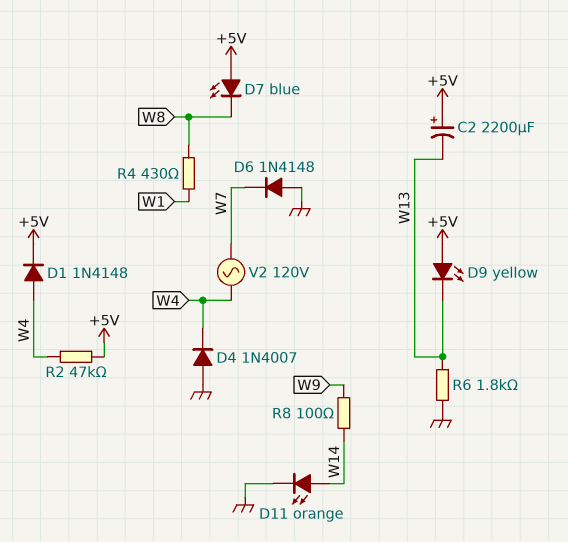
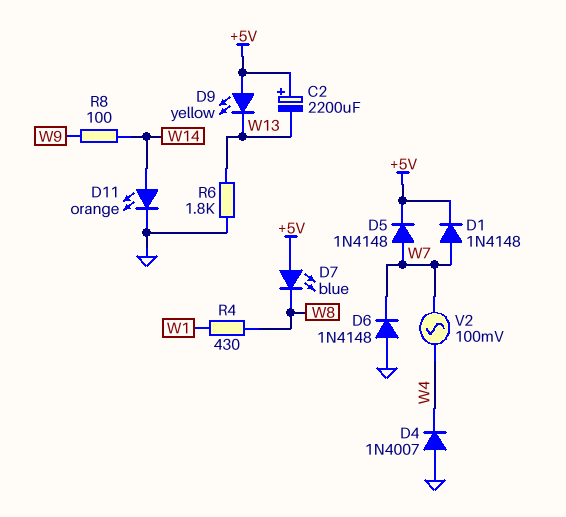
D1: diode 1N4148 (A W4, K +5V) -> diode 1N4148 (A W7, K +5V)
D5: none -> diode 1N4148 (A W7, K +5V)
R2: 47k (+5V, W4) -> none
V2: AC 120V (W4, W7) -> AC 100mV (W4, W7)

